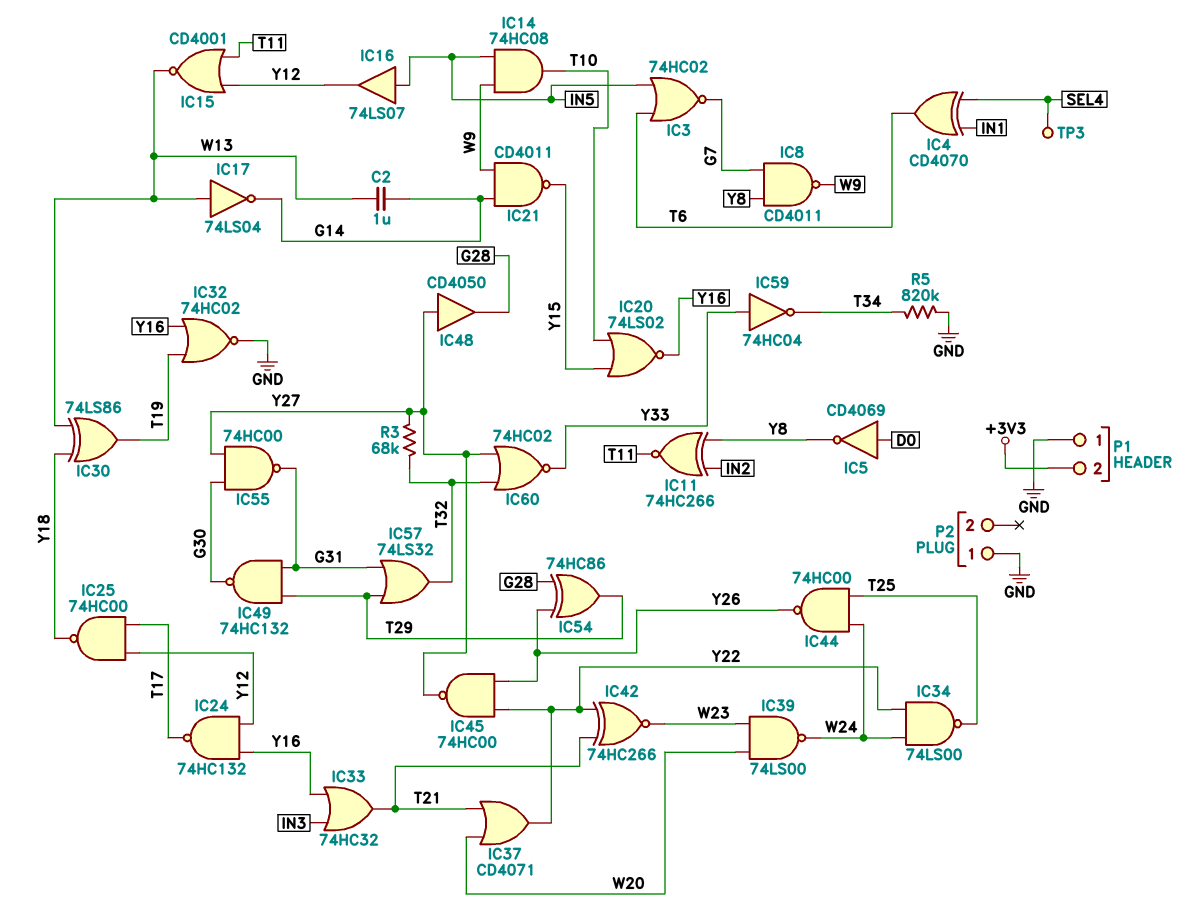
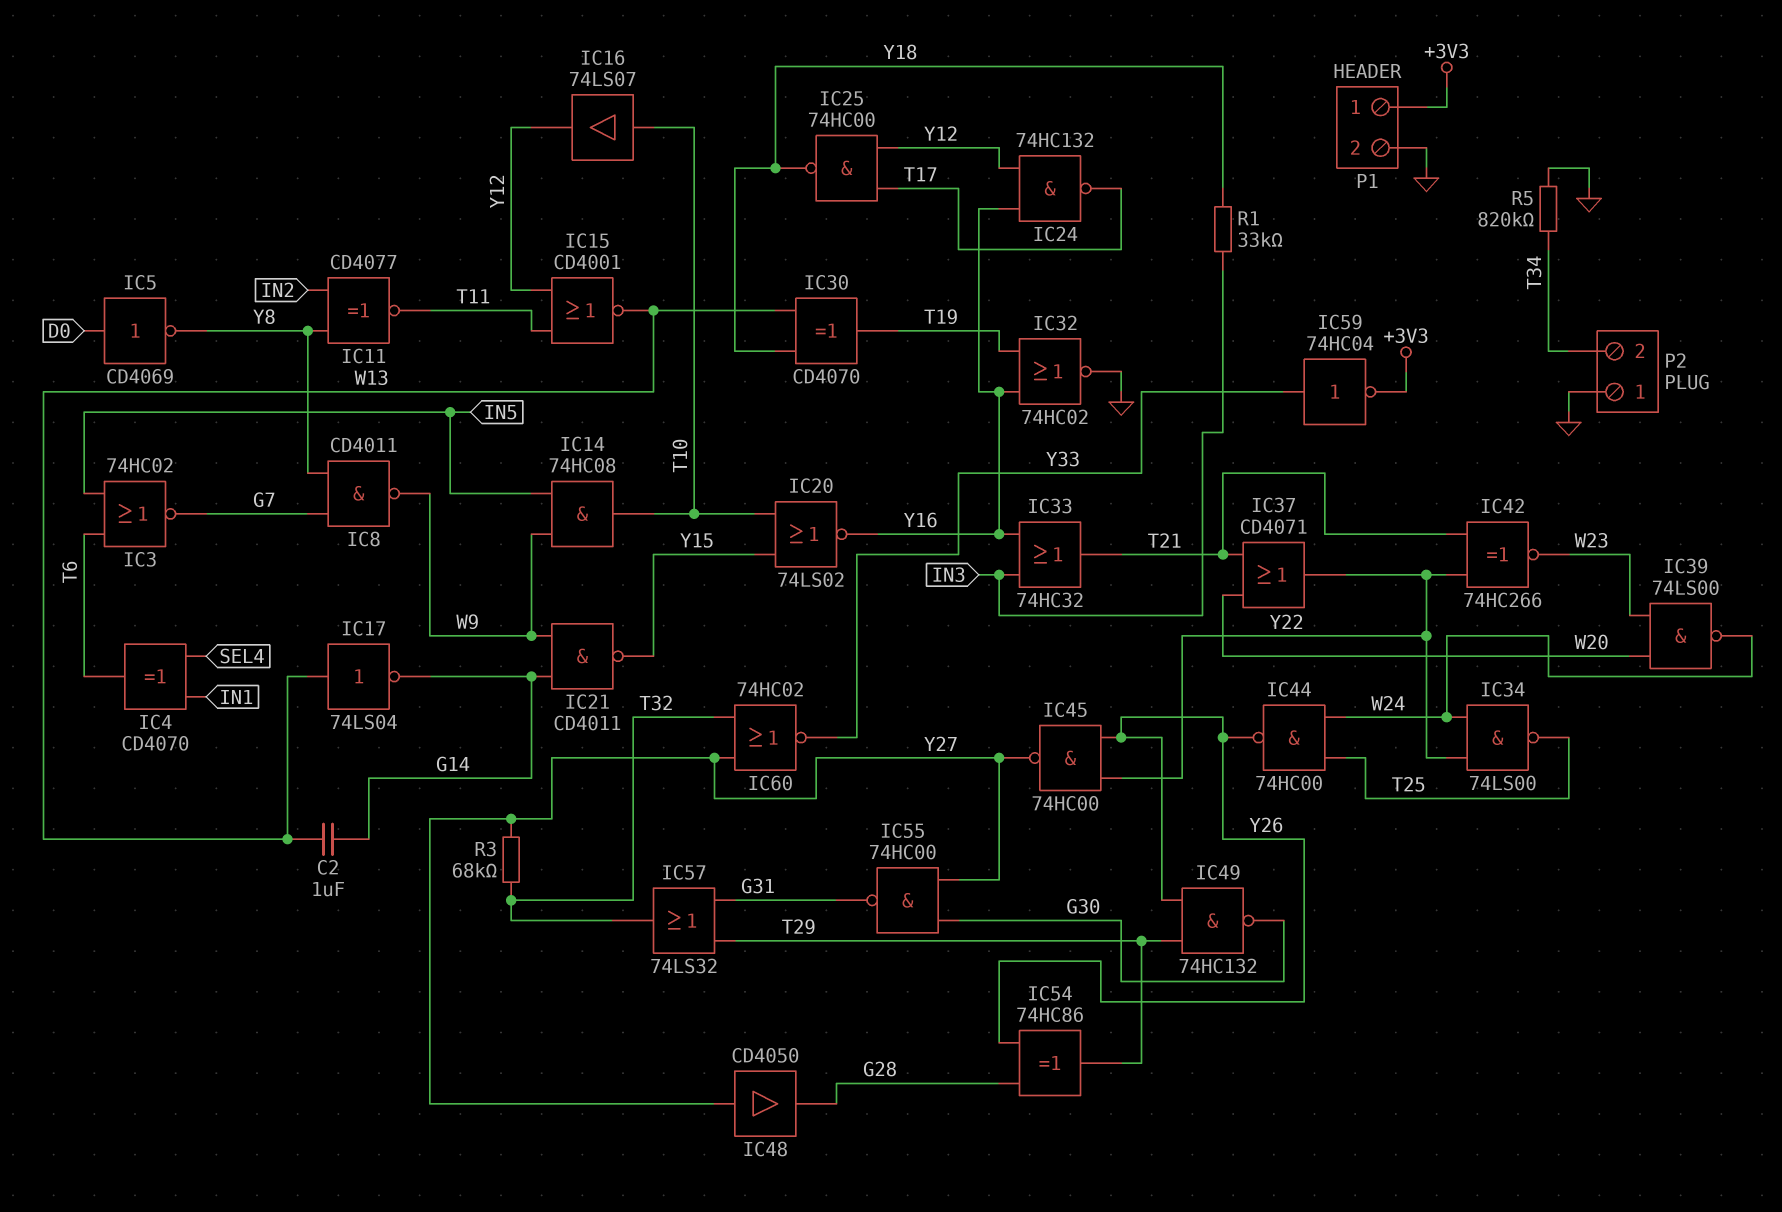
IC11: XNOR 74HC266 (in IN2, in Y8, out T11) -> XNOR CD4077 (in IN2, in Y8, out T11)
IC16: buffer 74LS07 (in IN5, out Y12) -> buffer 74LS07 (in T10, out Y12)
IC30: XOR 74LS86 (in W13, in Y18, out T19) -> XOR CD4070 (in W13, in Y18, out T19)
IC49: NAND 74HC132 (in G31, in T29, out G30) -> NAND 74HC132 (in T29, in Y26, out G30)
IC59: NOT 74HC04 (in Y33, out T34) -> NOT 74HC04 (in Y33, out +3V3)
P1 pin 1: GND -> +3V3
P1 pin 2: +3V3 -> GND
P2 pin 2: none -> T34
R1: none -> 33k (IN3, Y18)
TP3: test point (SEL4) -> none

